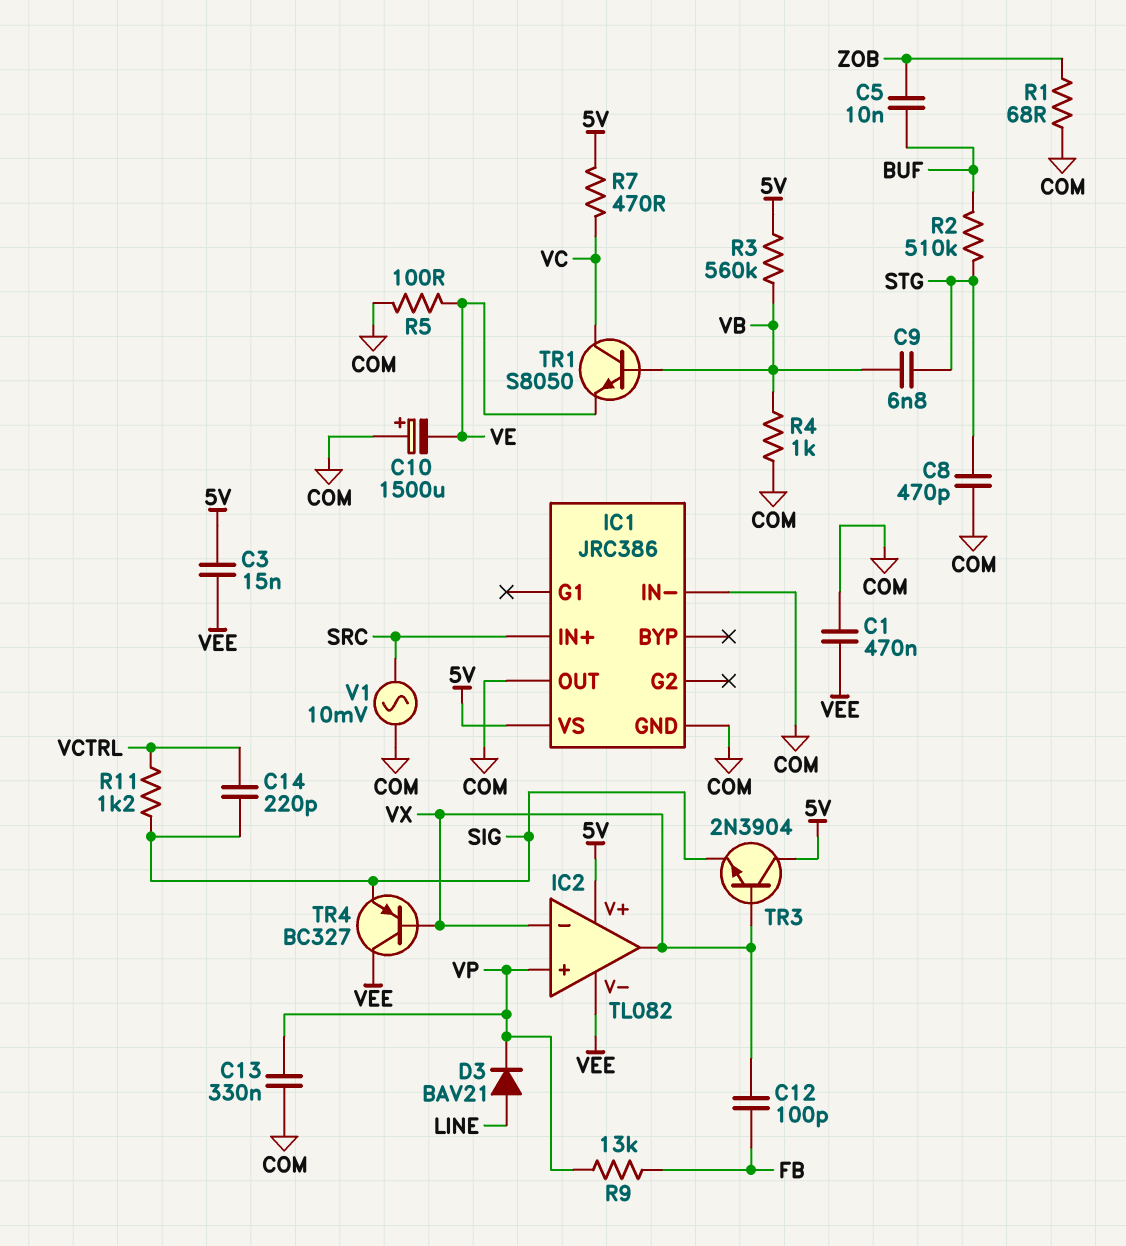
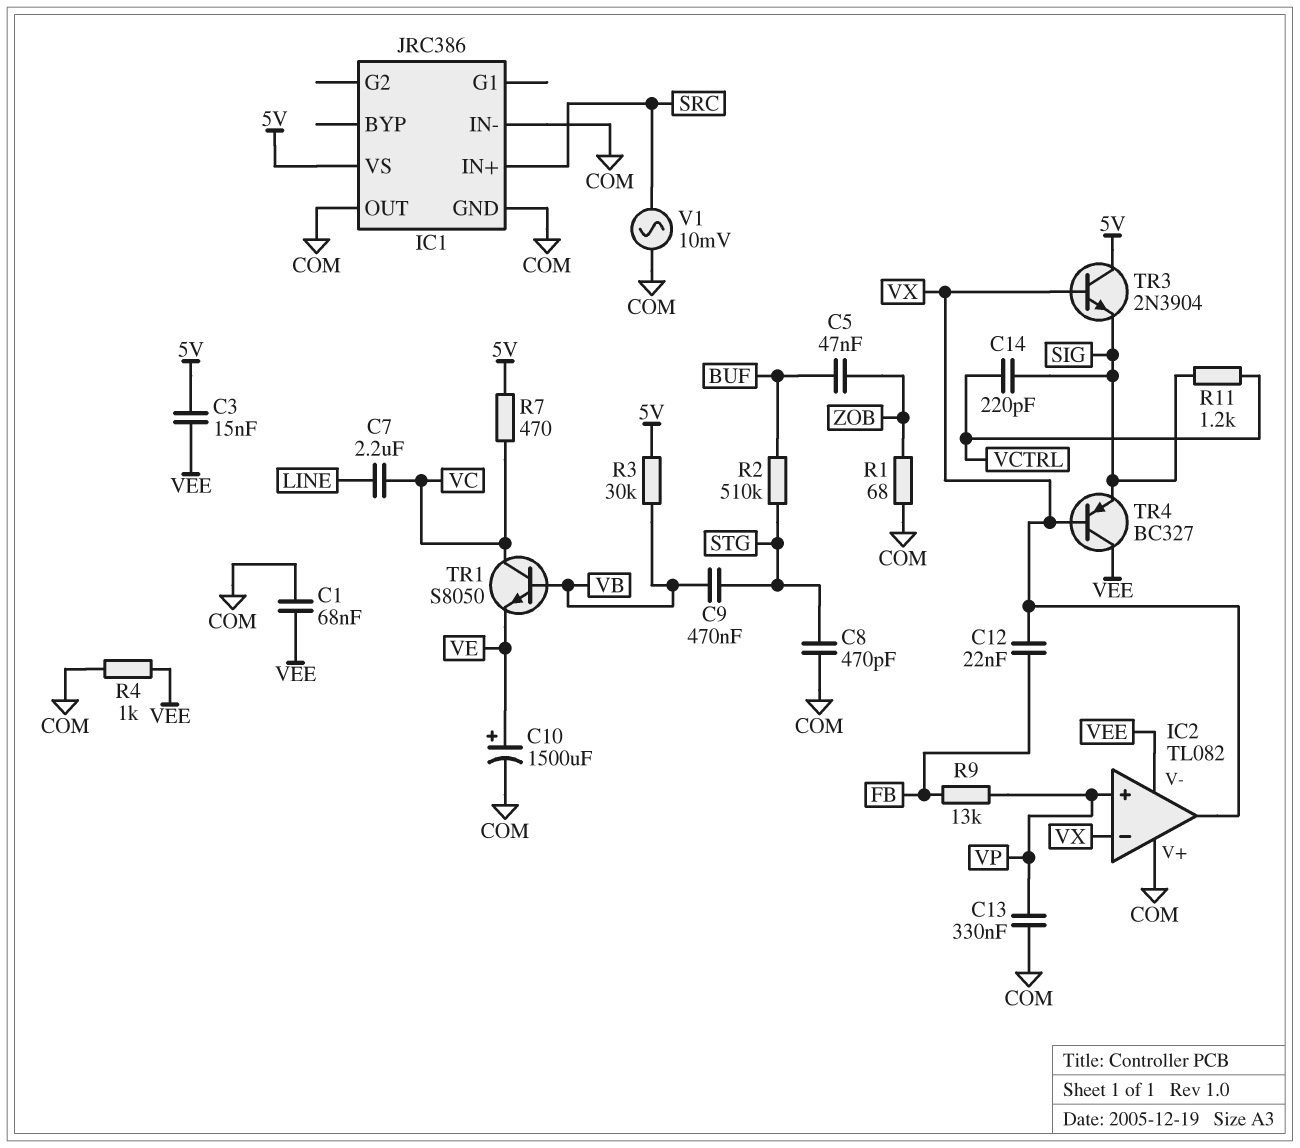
C1: 470nF (COM, VEE) -> 68nF (COM, VEE)
C5: 10nF (BUF, ZOB) -> 47nF (BUF, ZOB)
C7: none -> 2.2uF (LINE, VC)
C9: 6.8nF (STG, VB) -> 470nF (STG, VB)
C10: 1500uF (plus COM, minus VE) -> 1500uF (plus VE, minus COM)
C12: 100pF (FB, VX) -> 22nF (FB, VX)
D3: diode BAV21 (A LINE, K VP) -> none
IC2 pin V+: 5V -> COM
R3: 560k (5V, VB) -> 30k (5V, VB)
R4: 1k (COM, VB) -> 1k (COM, VEE)
R5: 100 (COM, VE) -> none

